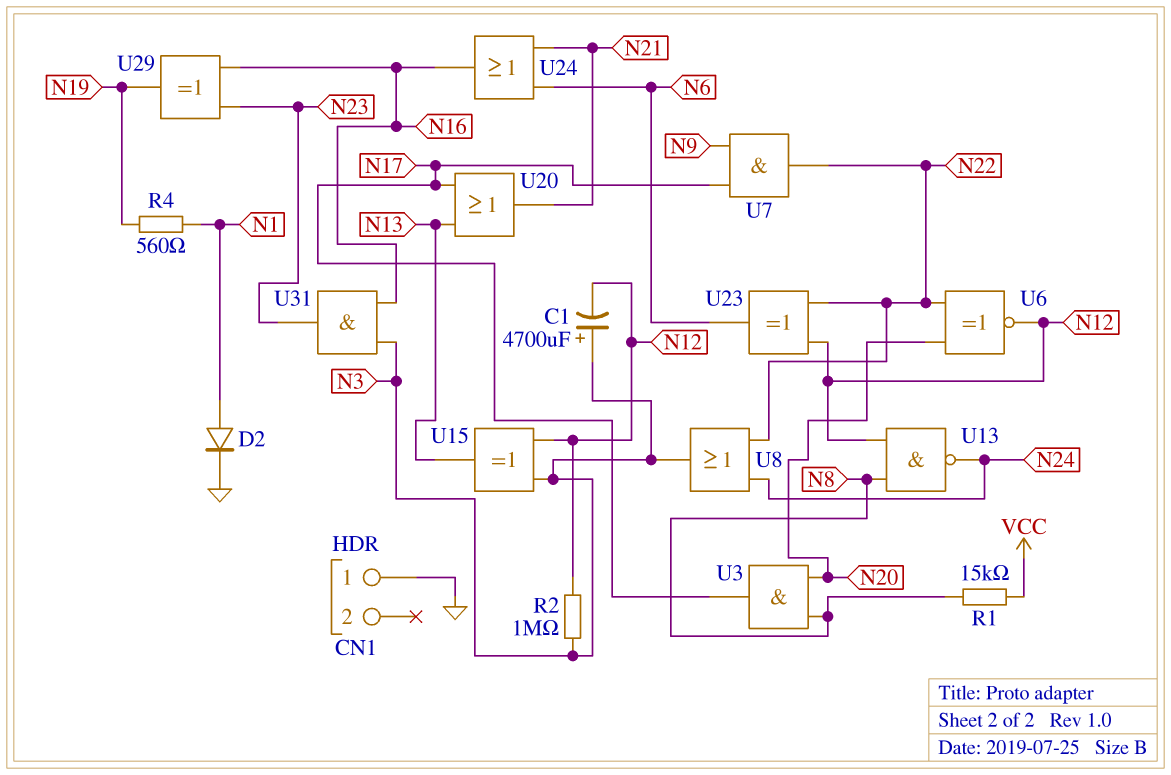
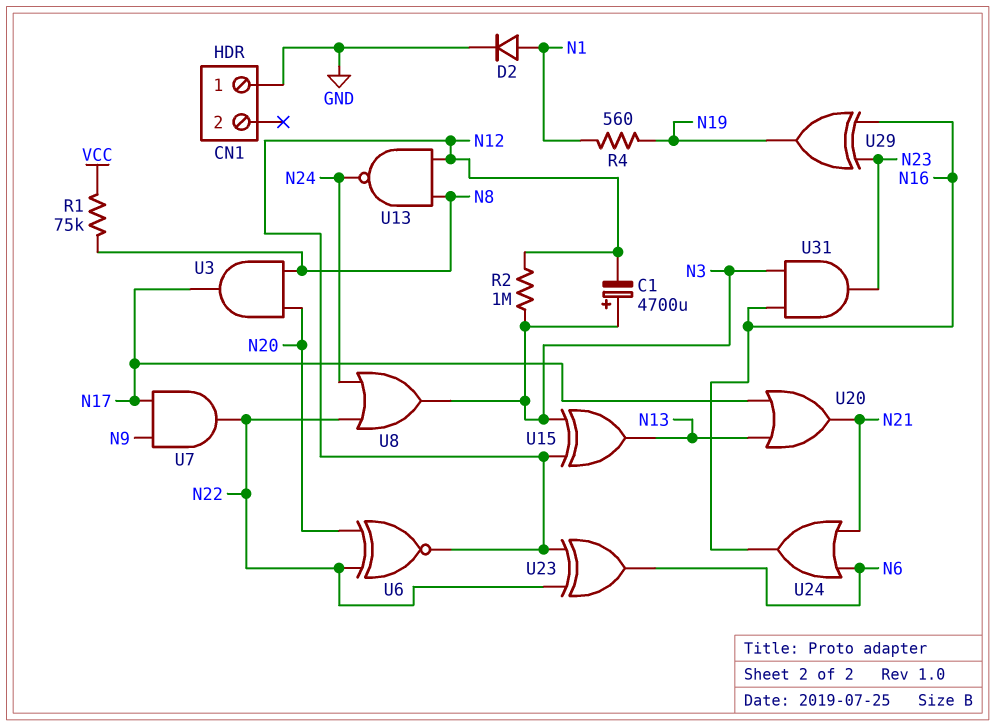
R1: 15k (N8, VCC) -> 75k (N8, VCC)

